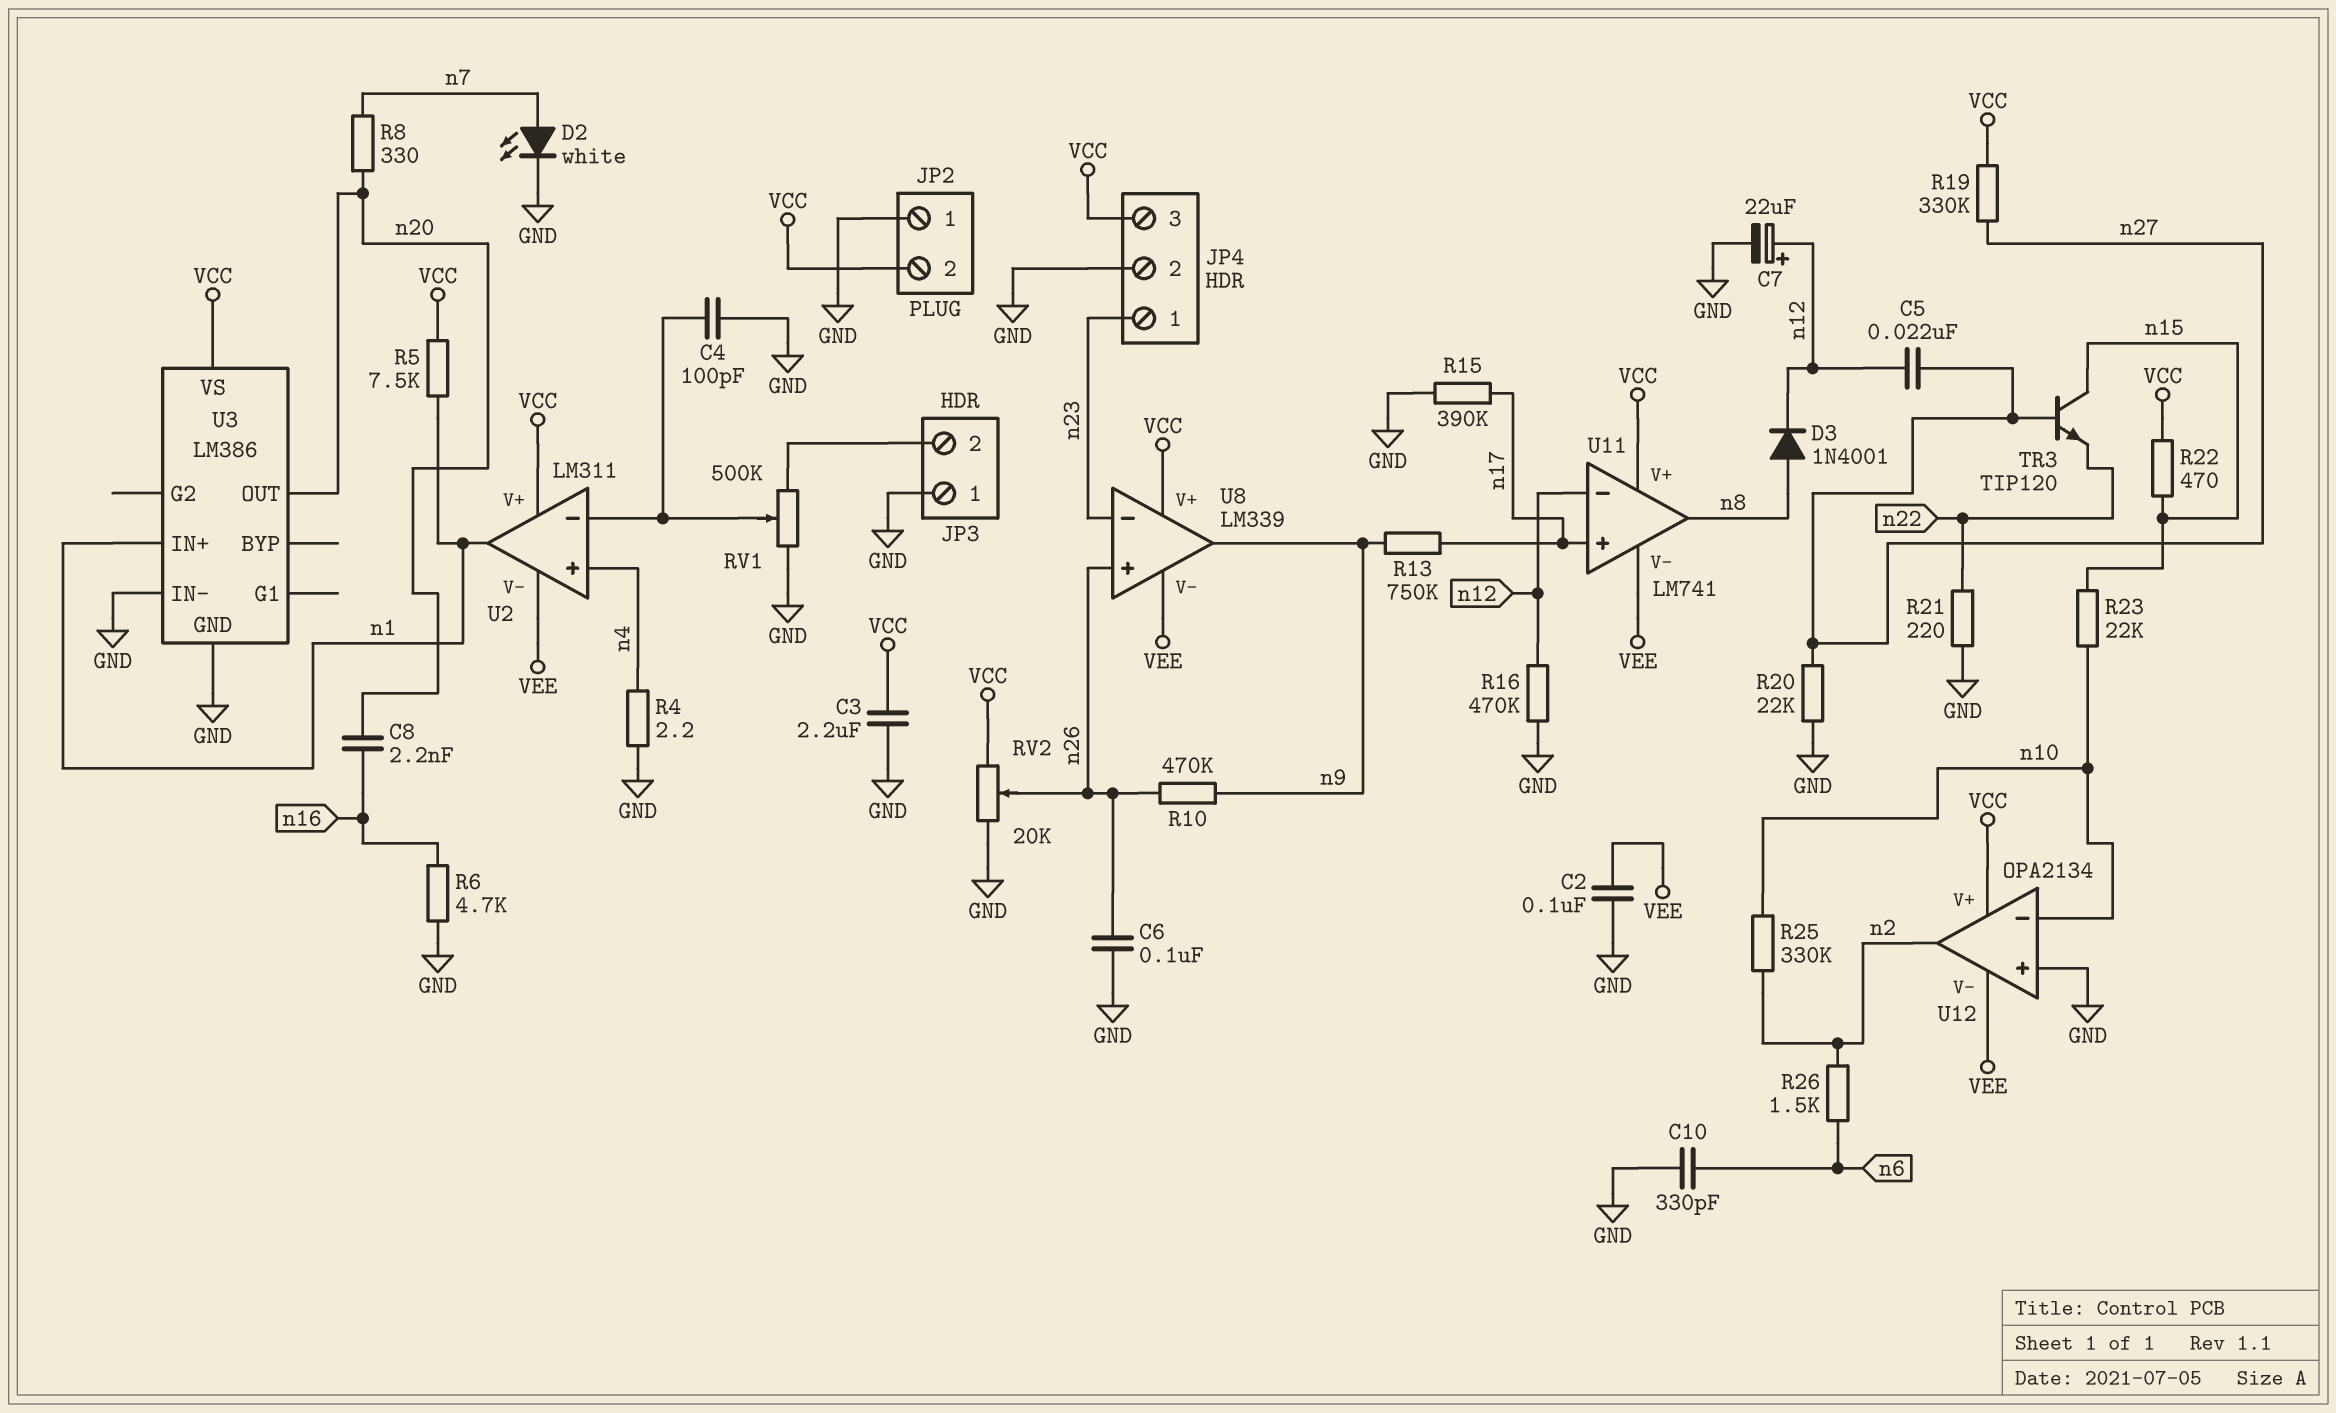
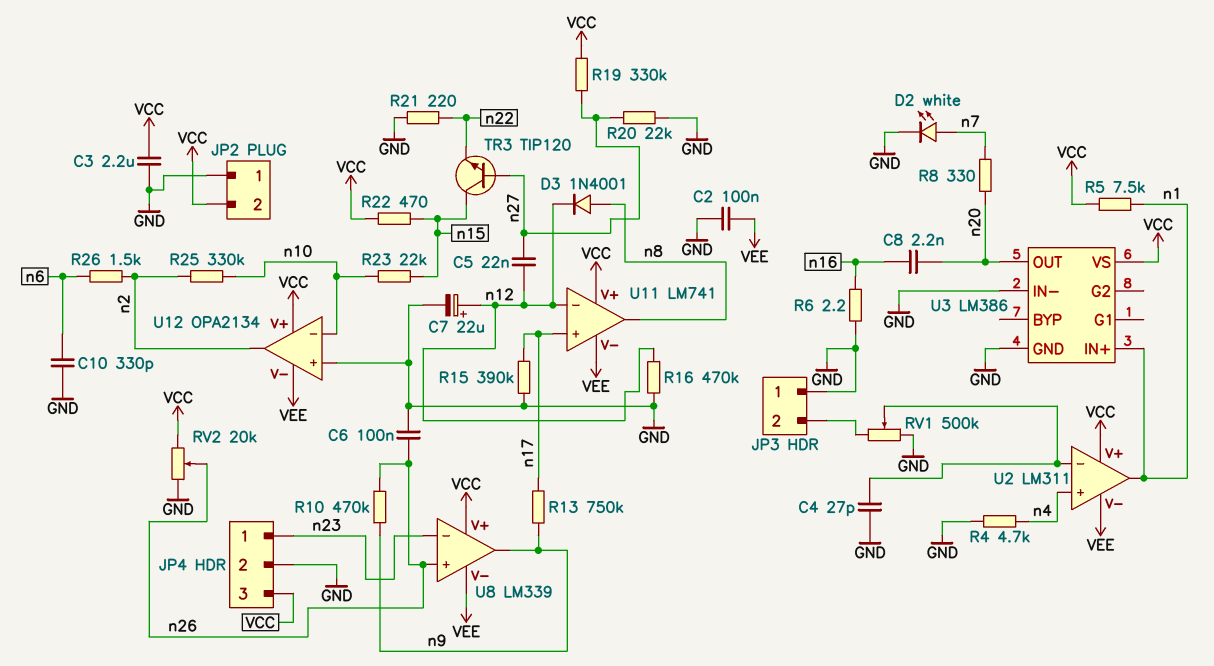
C4: 100pF (GND, U2/in-) -> 27pF (GND, U2/in-)
R4: 2.2 (GND, n4) -> 4.7k (GND, n4)
R6: 4.7k (GND, n16) -> 2.2 (GND, n16)

